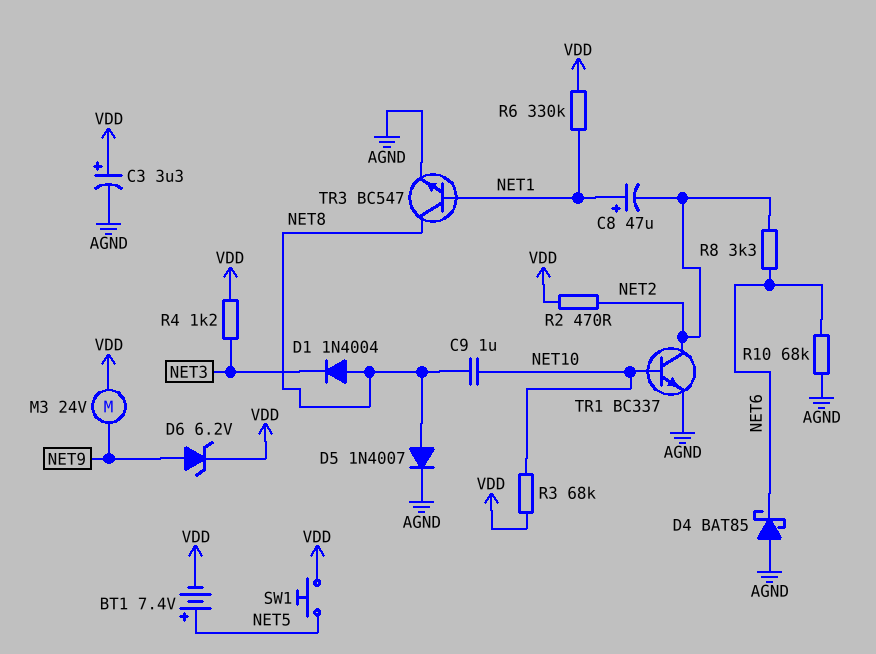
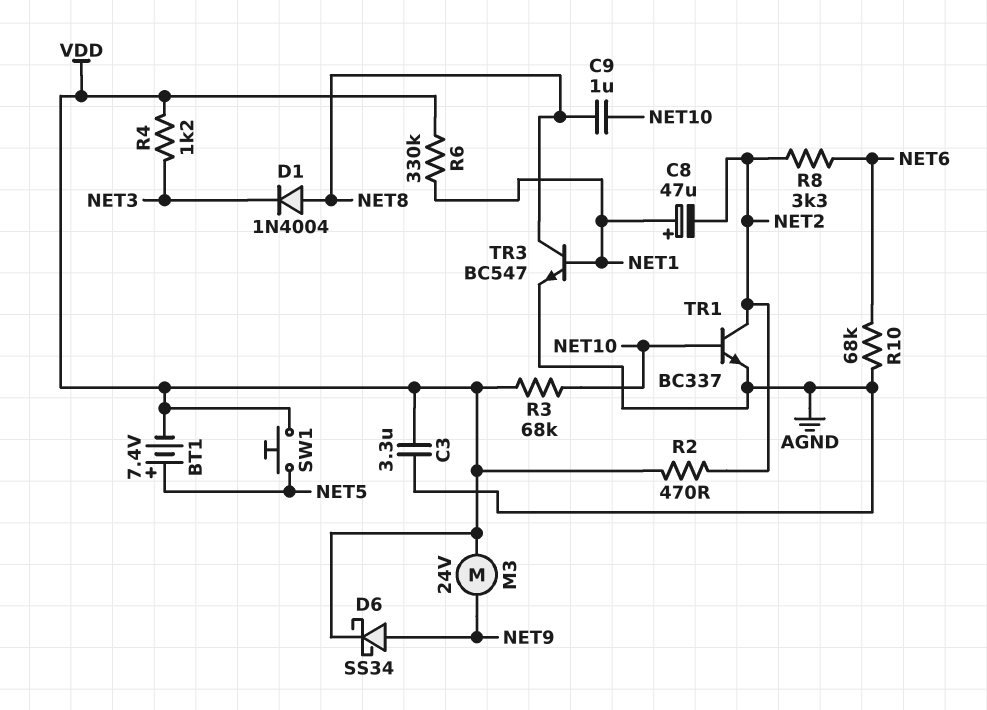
C3: 3.3uF (plus VDD, minus AGND) -> 3.3uF (AGND, VDD)
D4: schottky BAT85 (A AGND, K NET6) -> none
D5: diode 1N4007 (A NET8, K AGND) -> none
D6: zener 6.2V (A NET9, K VDD) -> schottky SS34 (A NET9, K VDD)

